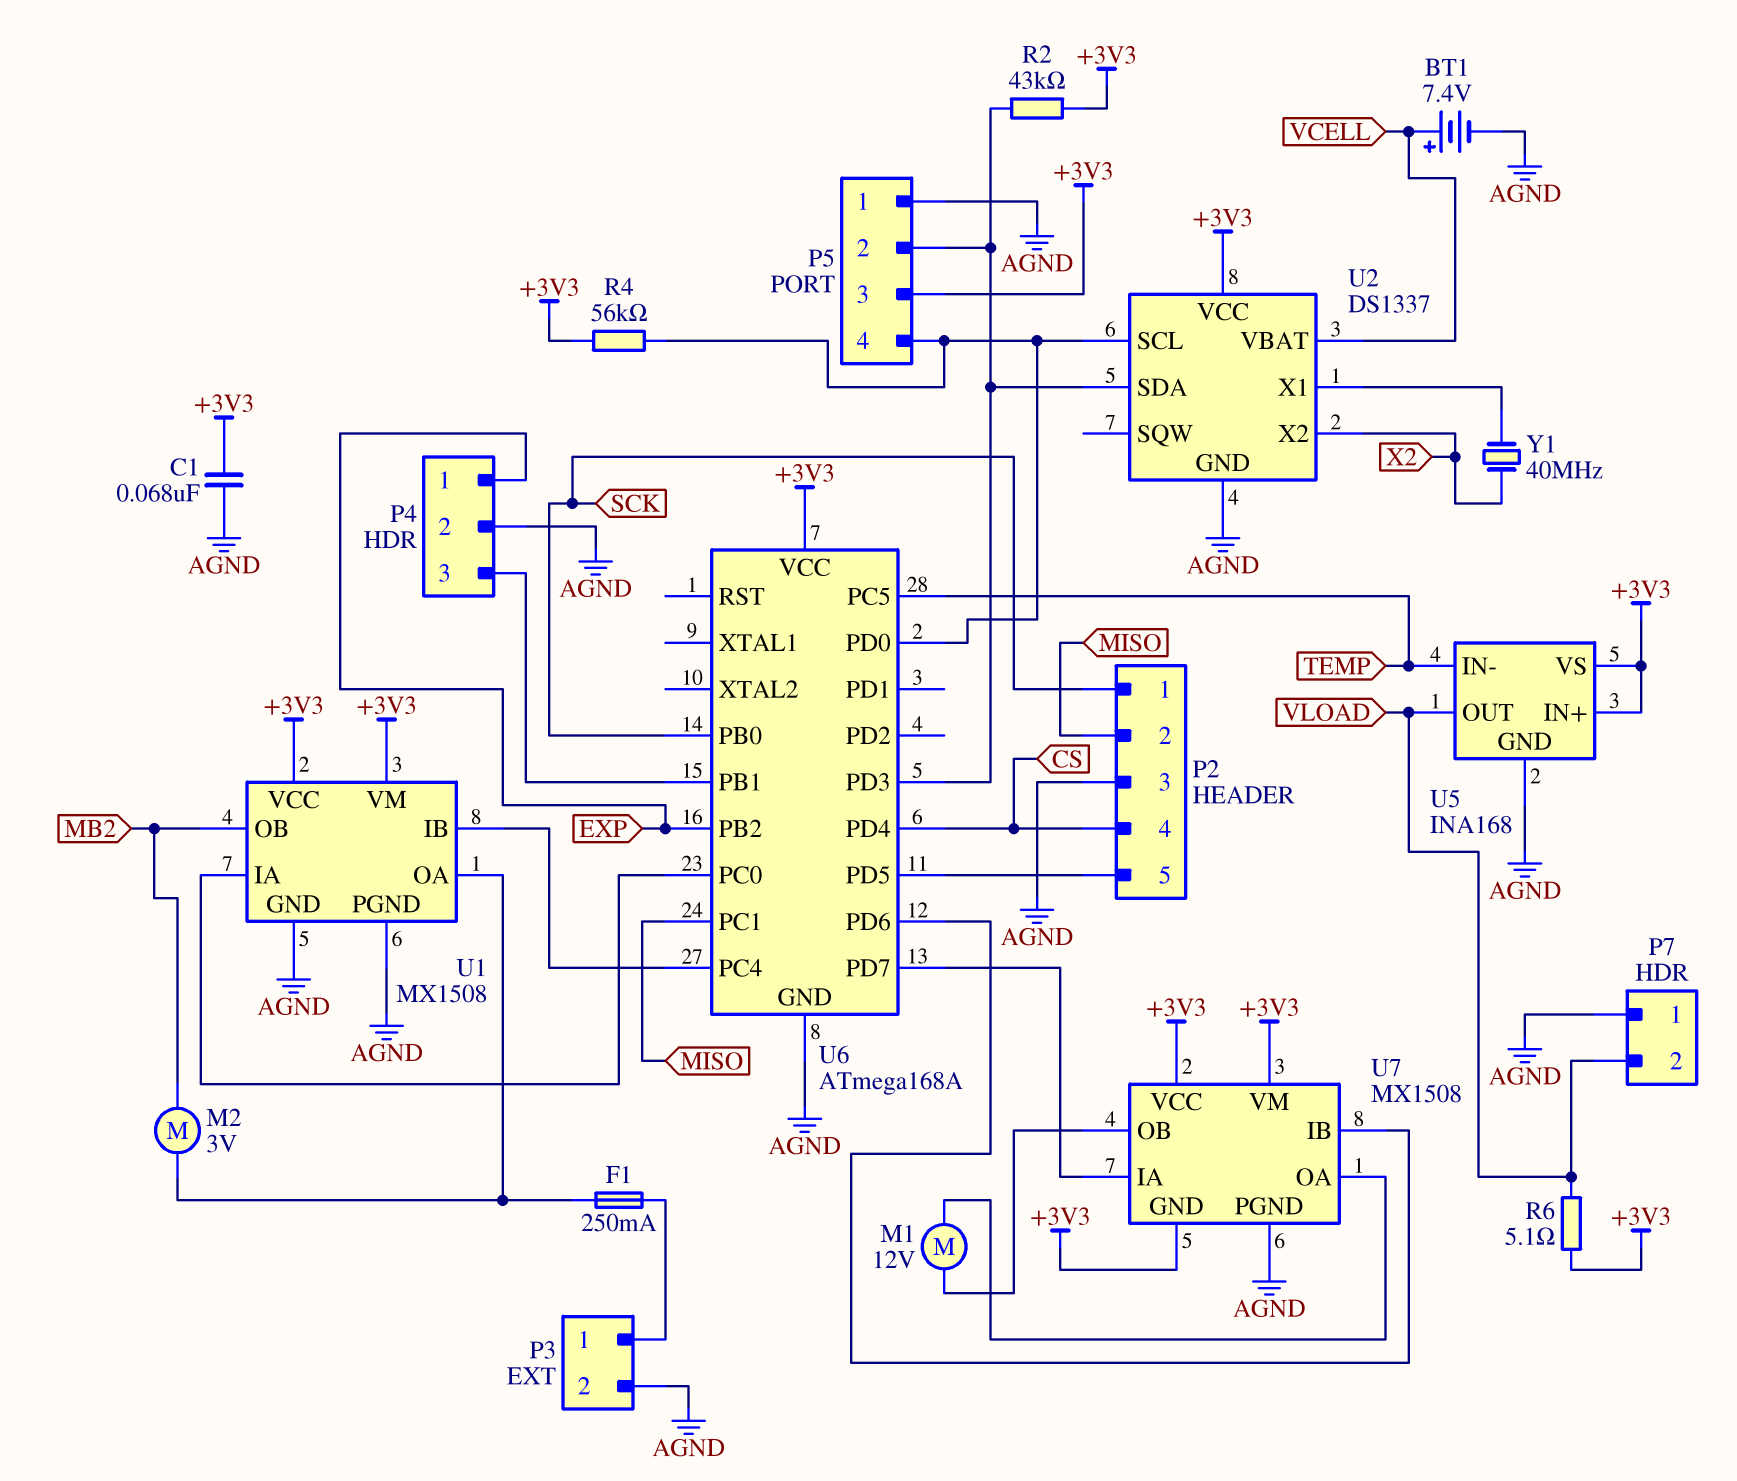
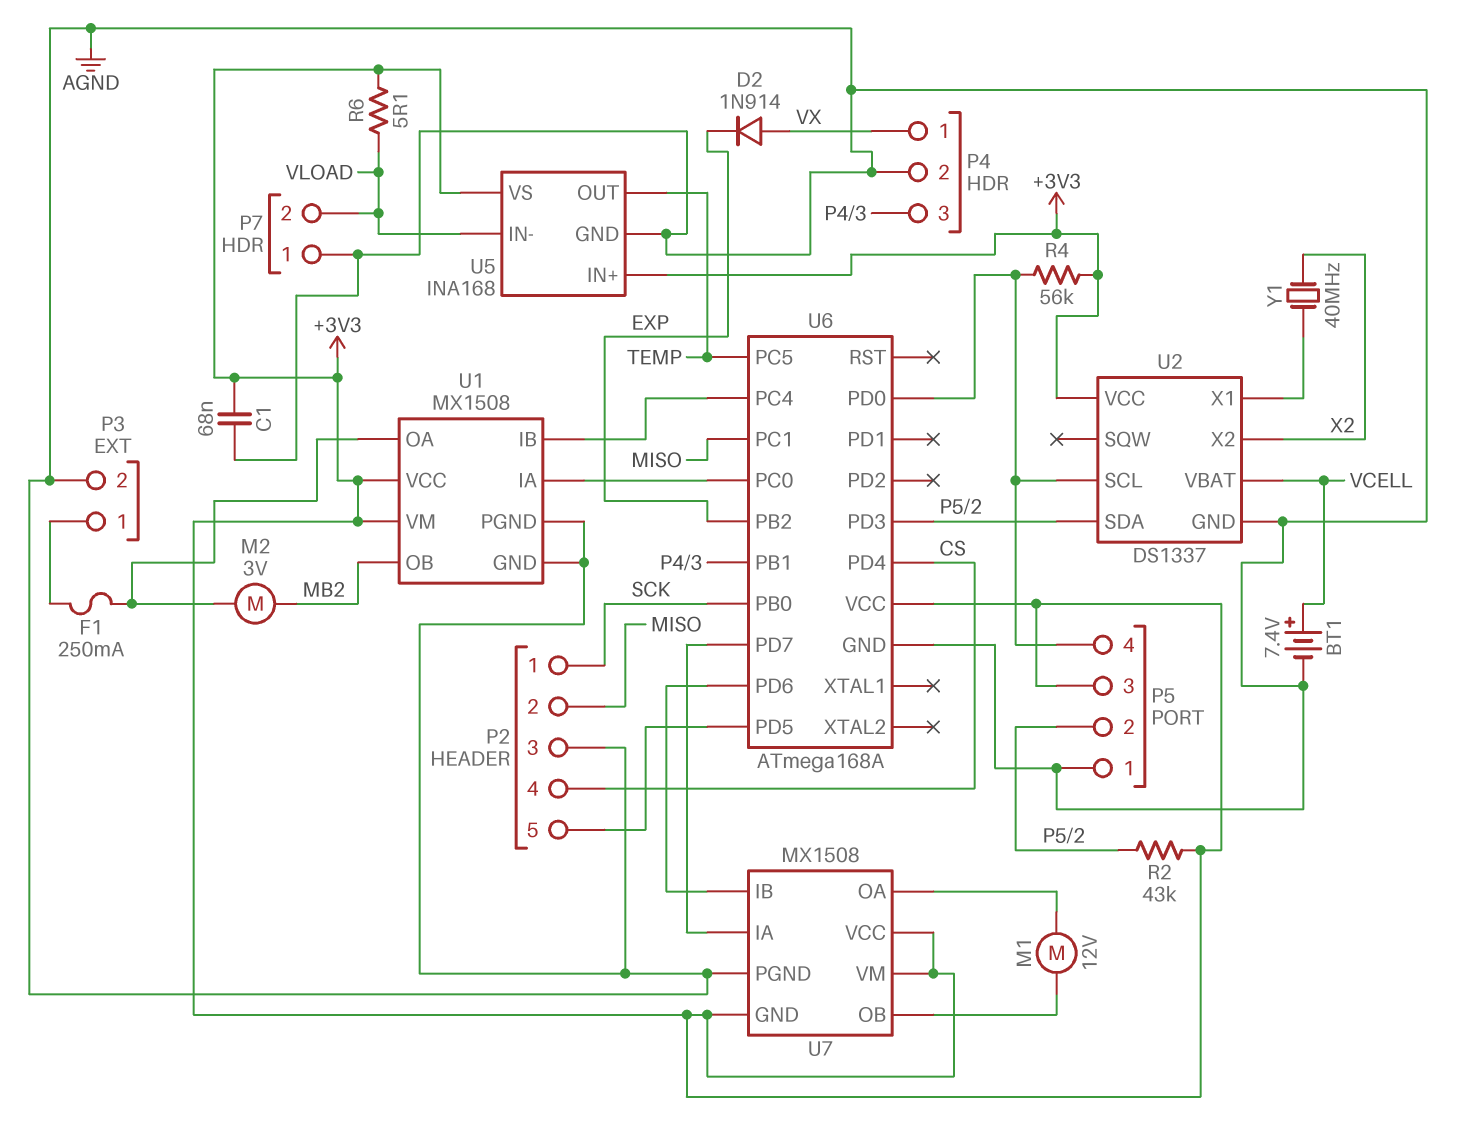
D2: none -> diode 1N914 (A VX, K EXP)
P4 pin 1: EXP -> VX
U5 pin IN-: TEMP -> VLOAD
U5 pin OUT: VLOAD -> TEMP

